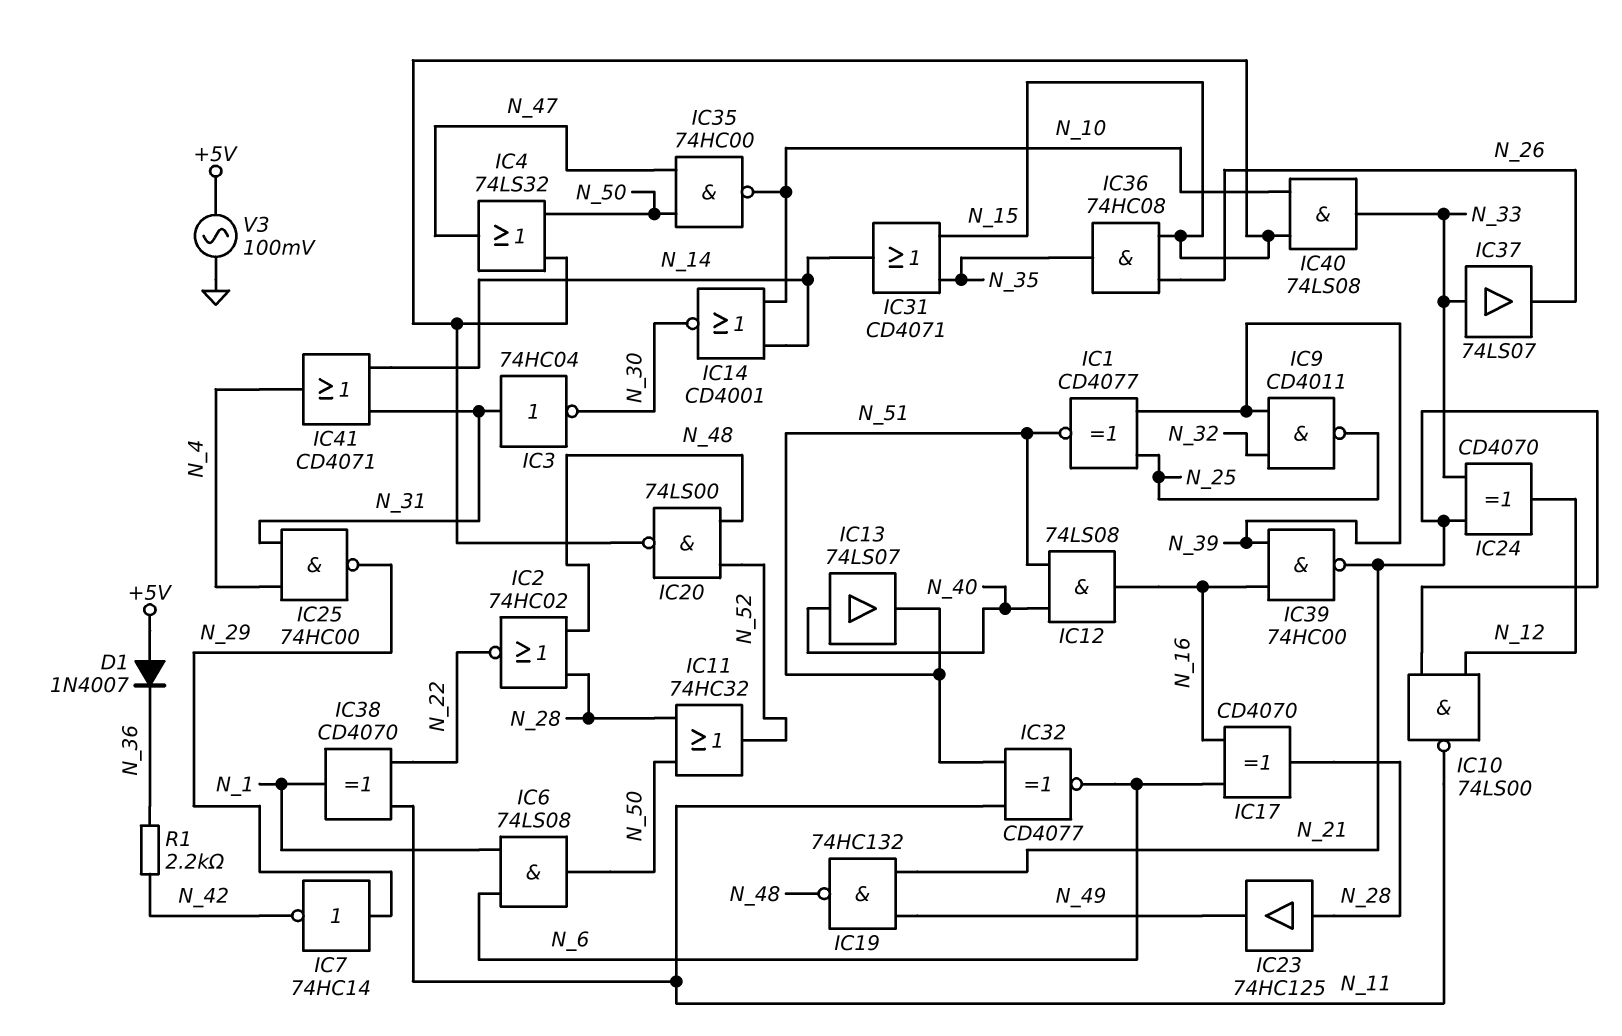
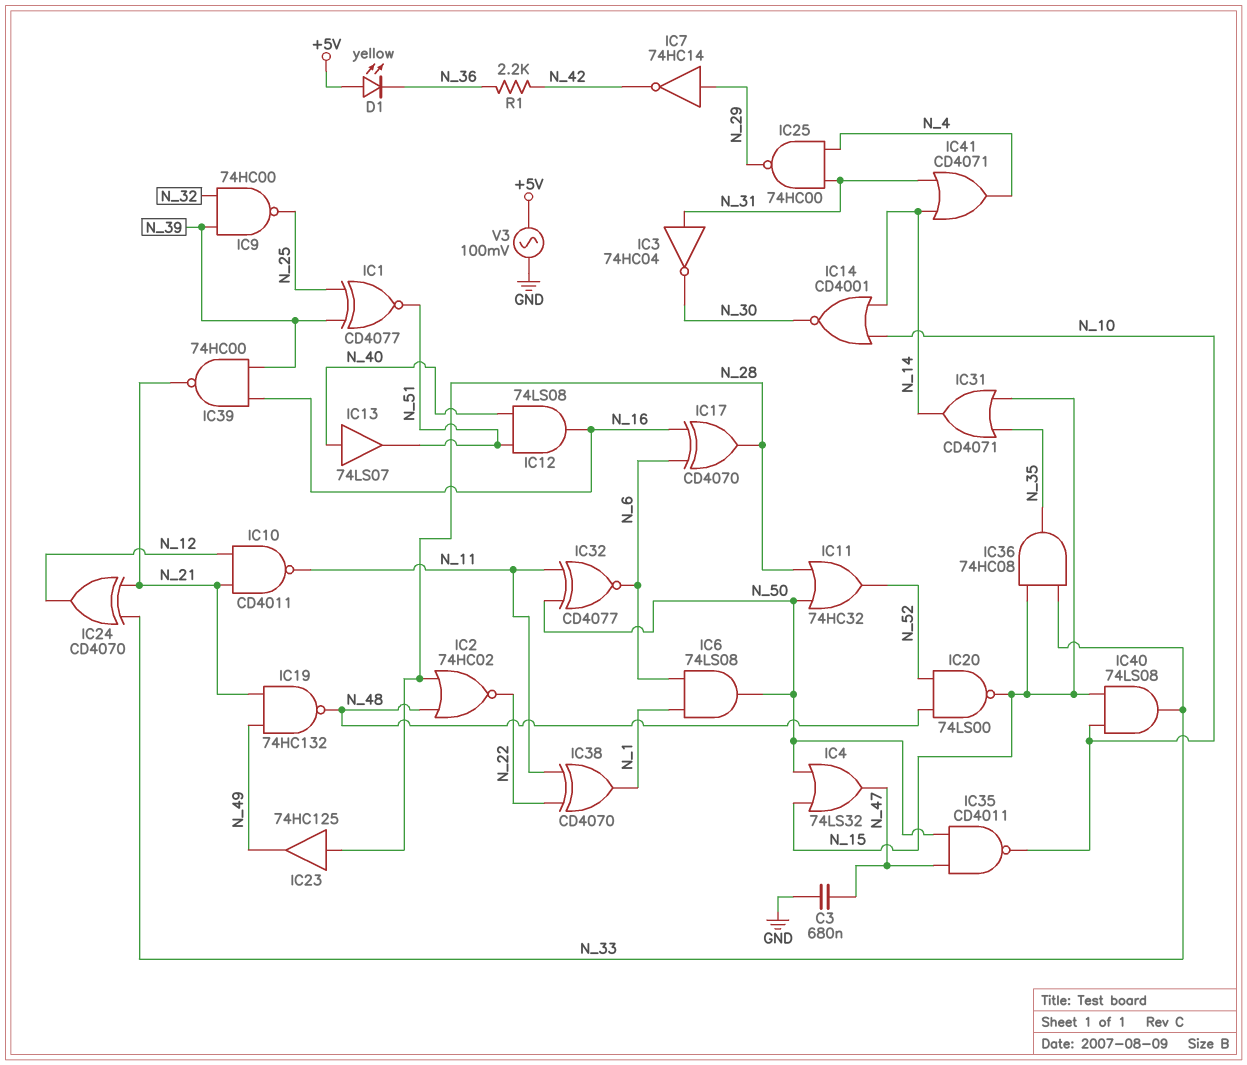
C3: none -> 680nF (GND, N_47)
D1: diode 1N4007 (A +5V, K N_36) -> LED yellow (A +5V, K N_36)
IC9: NAND CD4011 (in N_32, in N_39, out N_25) -> NAND 74HC00 (in N_32, in N_39, out N_25)
IC10: NAND 74LS00 (in N_12, in N_21, out N_11) -> NAND CD4011 (in N_12, in N_21, out N_11)
IC32: XNOR CD4077 (in N_11, in N_51, out N_6) -> XNOR CD4077 (in N_11, in N_50, out N_6)
IC35: NAND 74HC00 (in N_47, in N_50, out N_10) -> NAND CD4011 (in N_47, in N_50, out N_10)
IC36: AND 74HC08 (in N_15, in N_26, out N_35) -> AND 74HC08 (in N_15, in N_33, out N_35)
IC37: buffer 74LS07 (in N_33, out N_26) -> none

